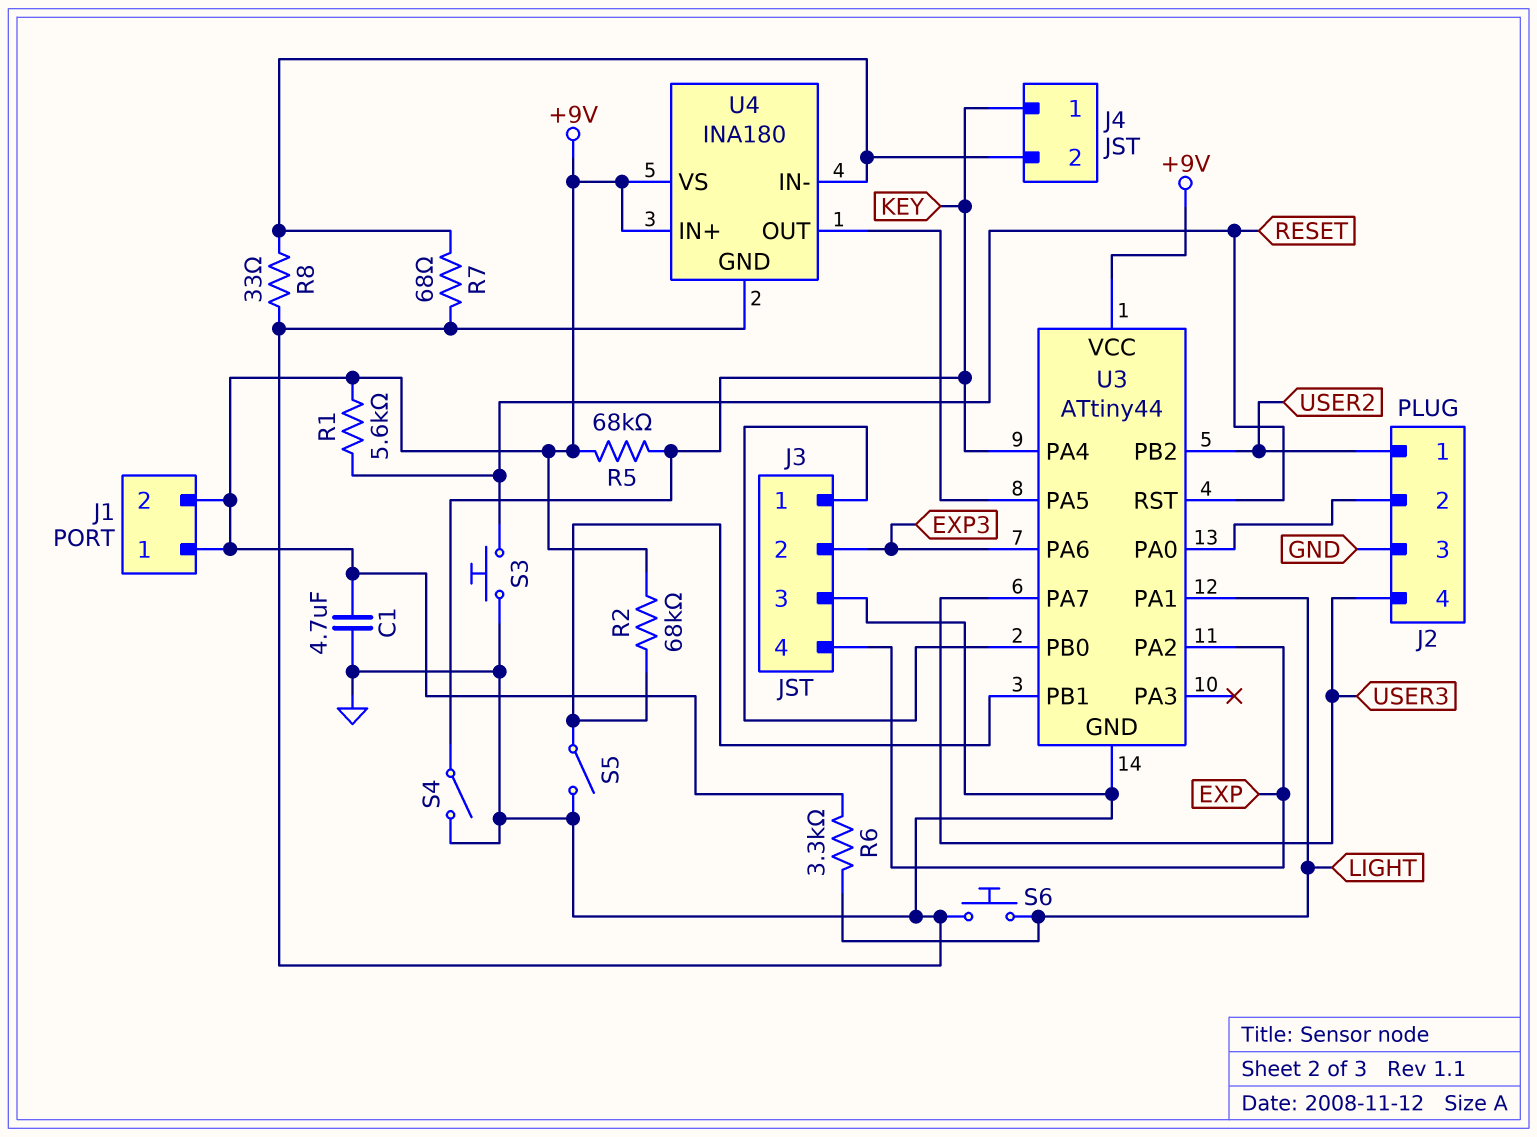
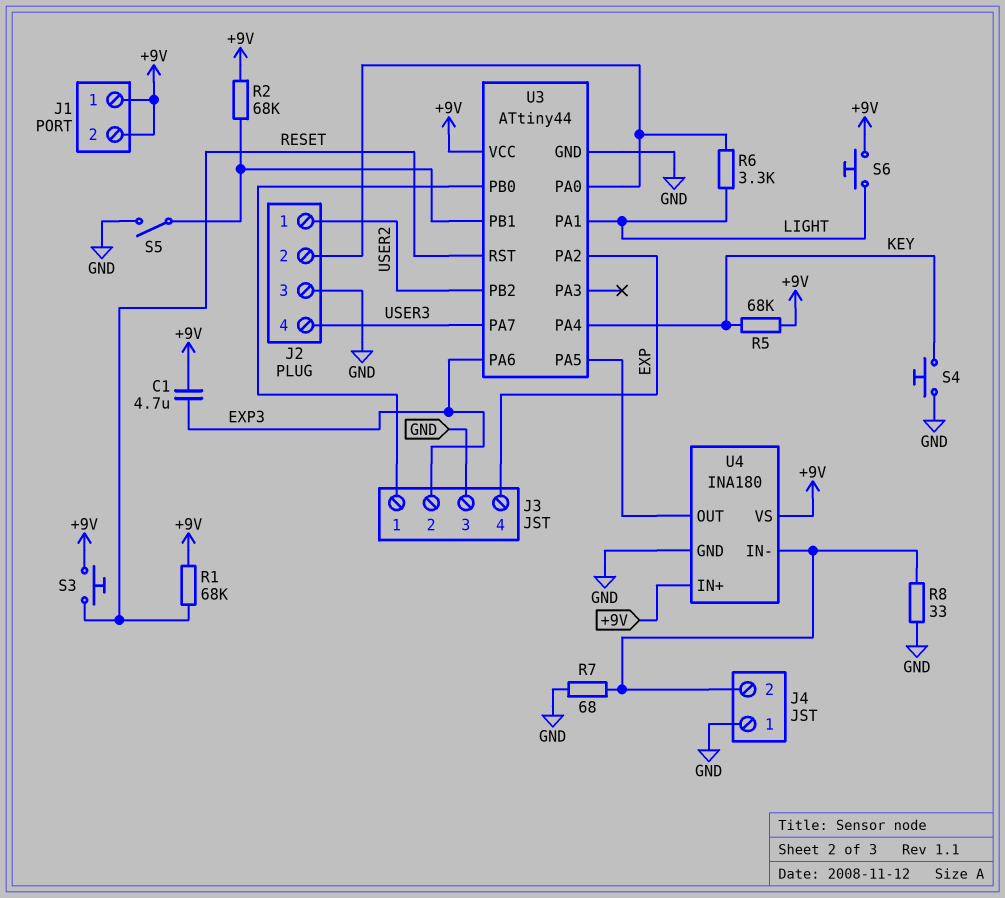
C1: 4.7uF (+9V, GND) -> 4.7uF (+9V, EXP3)
J4 pin 1: KEY -> GND
R1: 5.6k (+9V, RESET) -> 68k (+9V, RESET)
R6: 3.3k (+9V, LIGHT) -> 3.3k (J2/2, LIGHT)
S3: button (GND, RESET) -> button (+9V, RESET)
S4: switch (GND, KEY) -> button (GND, KEY)
S6: button (GND, LIGHT) -> button (+9V, LIGHT)

